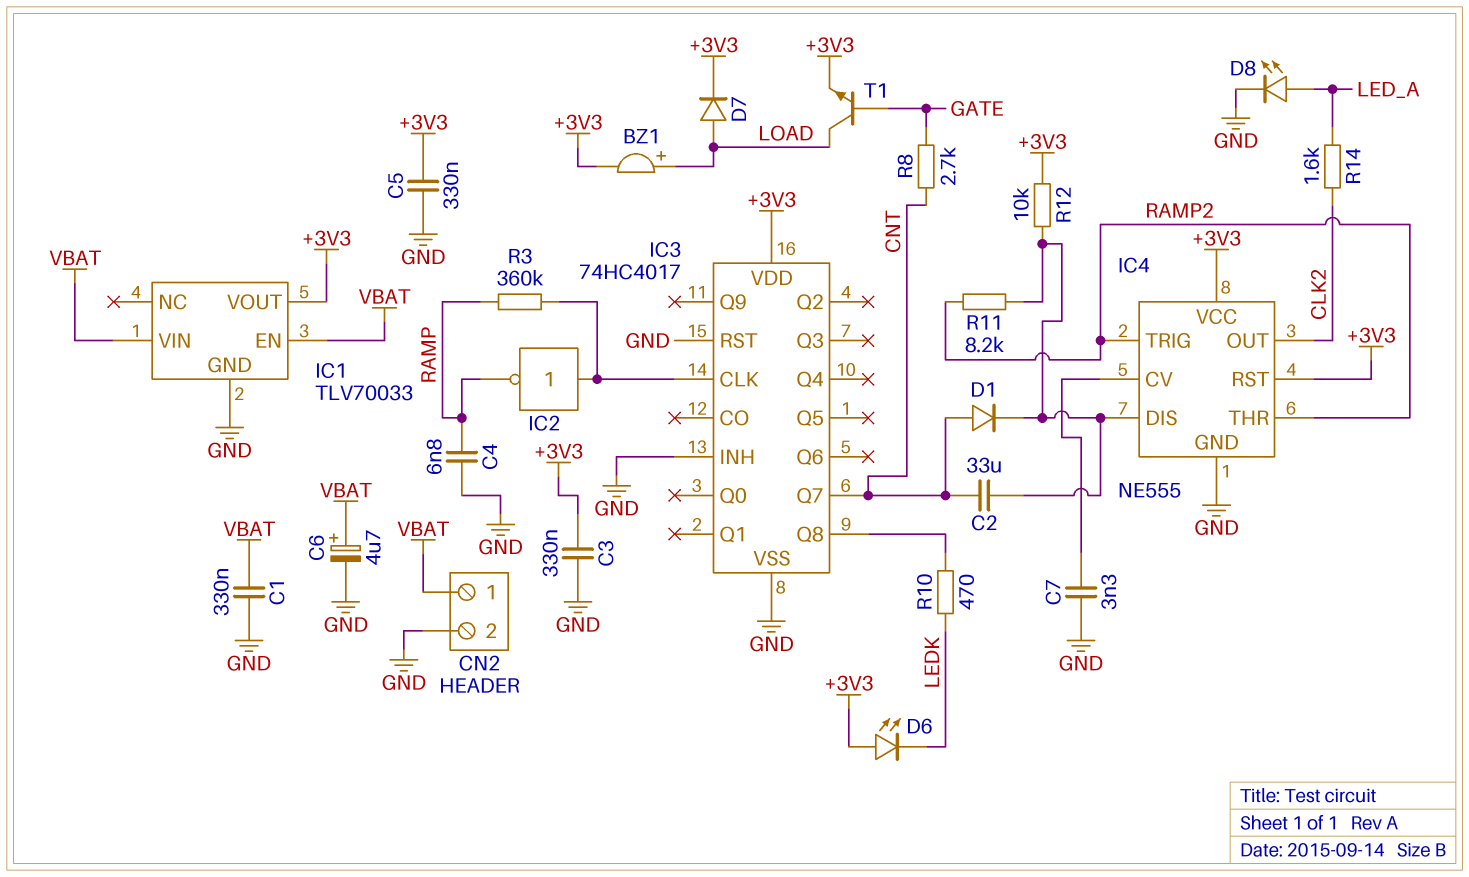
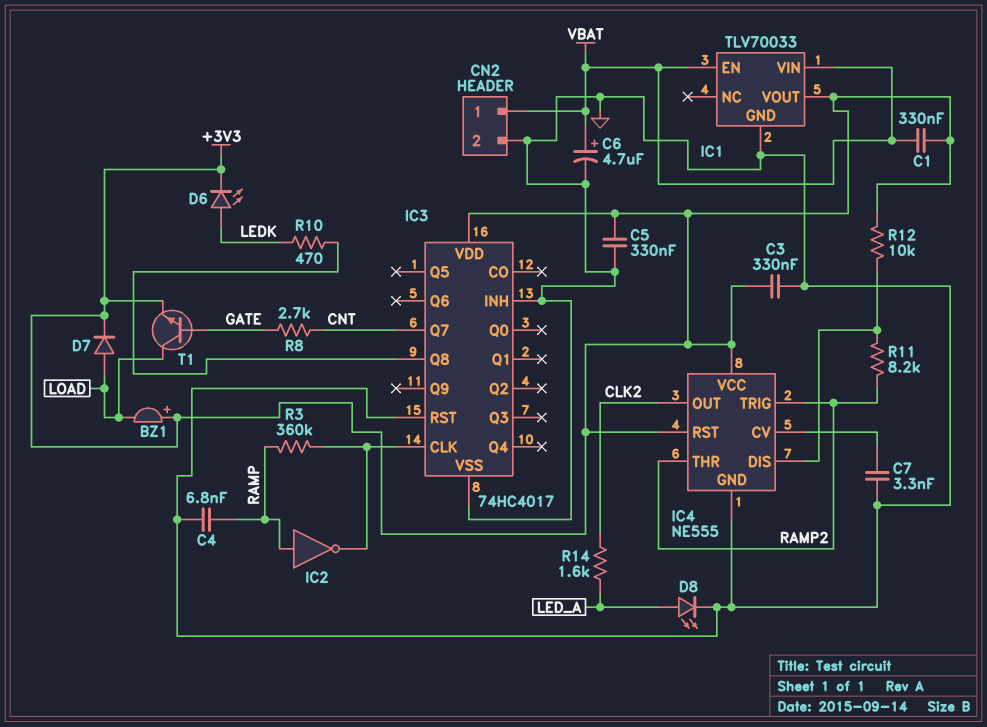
BZ1: buzzer (plus LOAD, minus +3V3) -> buzzer (plus +3V3, minus LOAD)
C1: 330nF (GND, VBAT) -> 330nF (+3V3, VBAT)
C2: 33uF (CNT, IC4/DIS) -> none
D1: diode (A CNT, K IC4/DIS) -> none
D6: LED (A +3V3, K LEDK) -> LED (A LEDK, K +3V3)
IC2: NOT (in IC3/CLK, out RAMP) -> NOT (in RAMP, out IC3/CLK)

